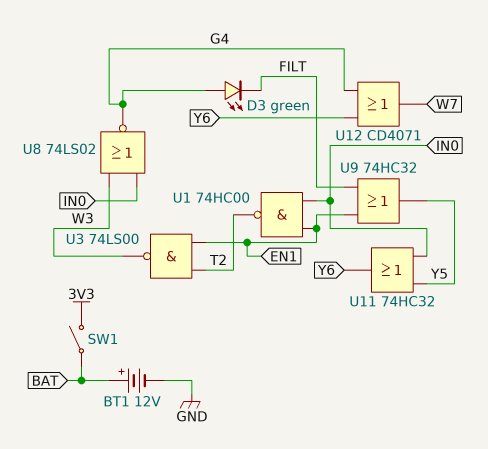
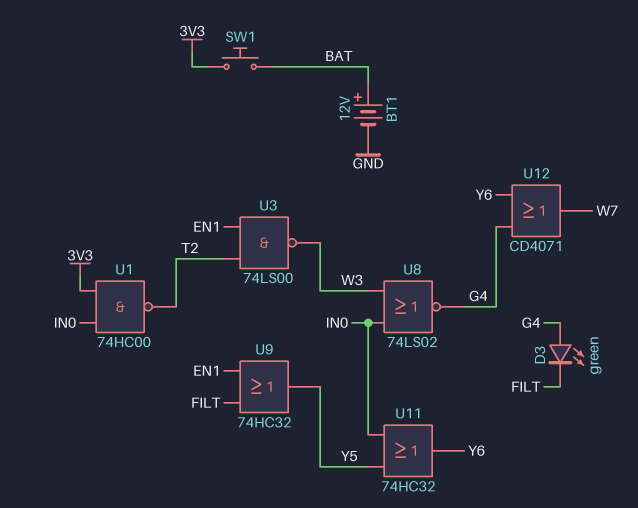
SW1: switch (3V3, BAT) -> button (3V3, BAT)
U1: NAND 74HC00 (in EN1, in IN0, out T2) -> NAND 74HC00 (in 3V3, in IN0, out T2)

